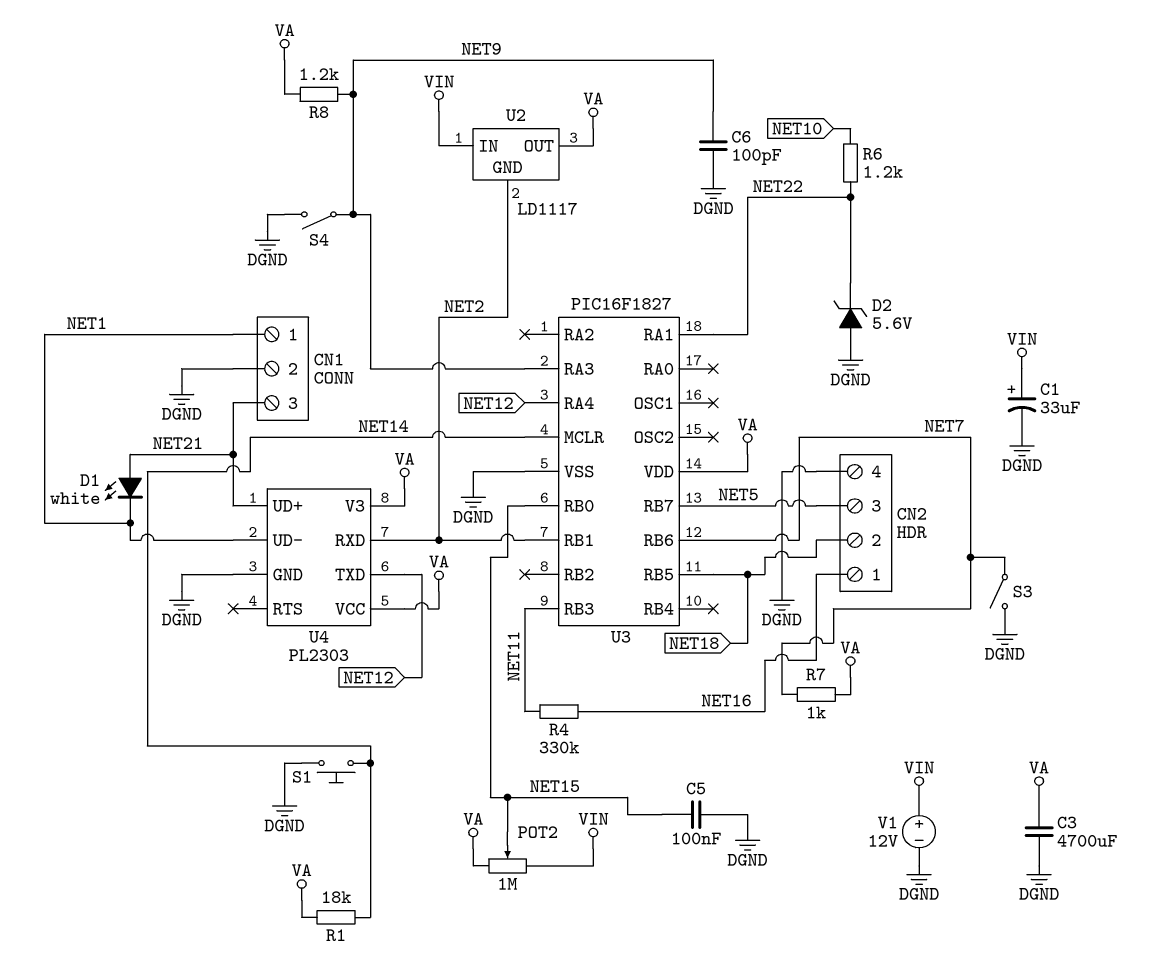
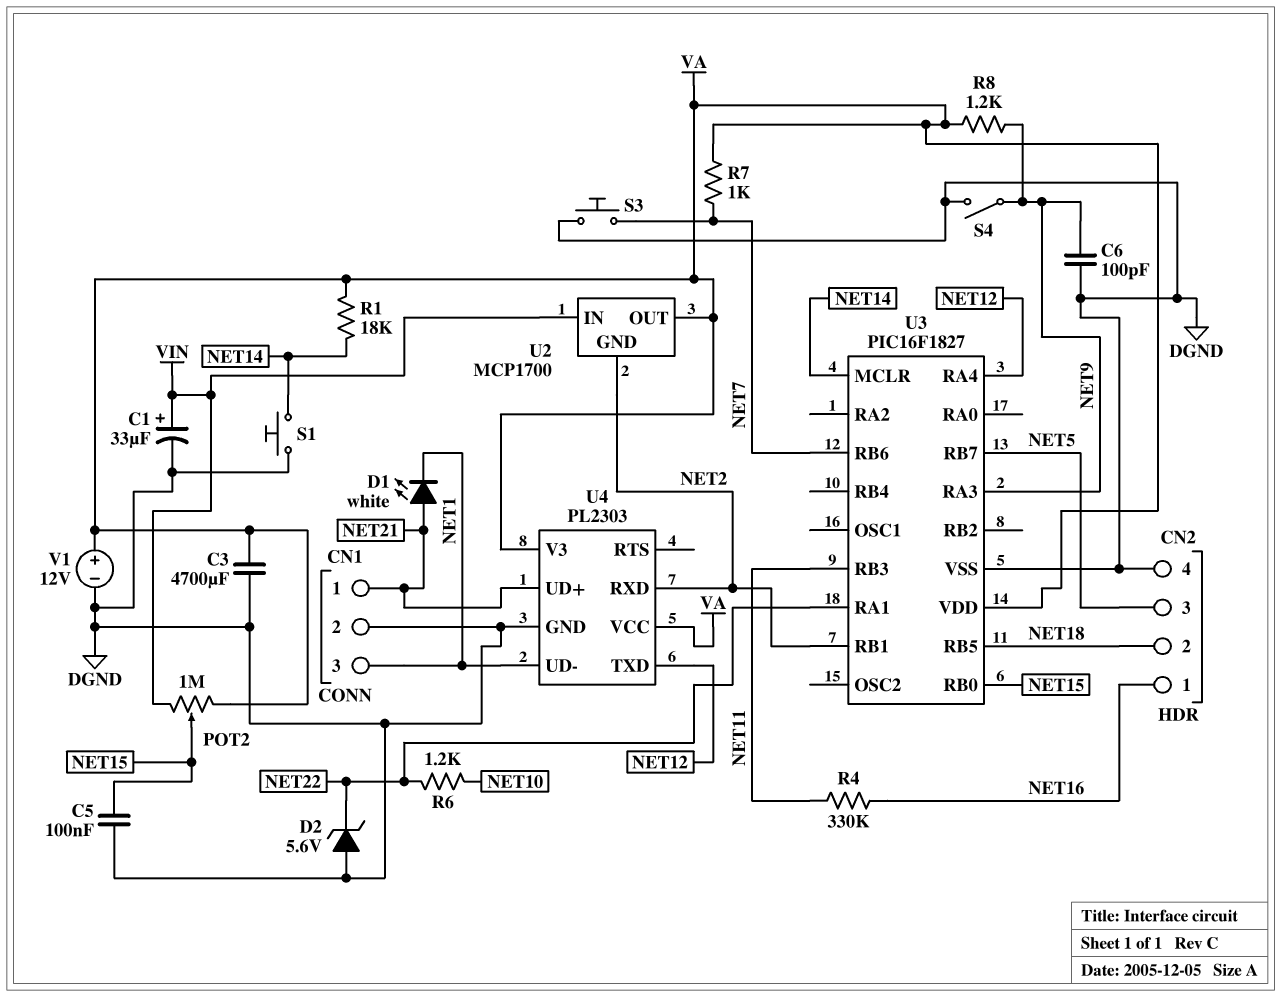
CN1 pin 1: NET1 -> NET21
CN1 pin 3: NET21 -> NET1
S3: switch (DGND, NET7) -> button (DGND, NET7)
U2: LD1117 -> MCP1700
V1: 12V (plus VIN, minus DGND) -> 12V (plus VA, minus DGND)

